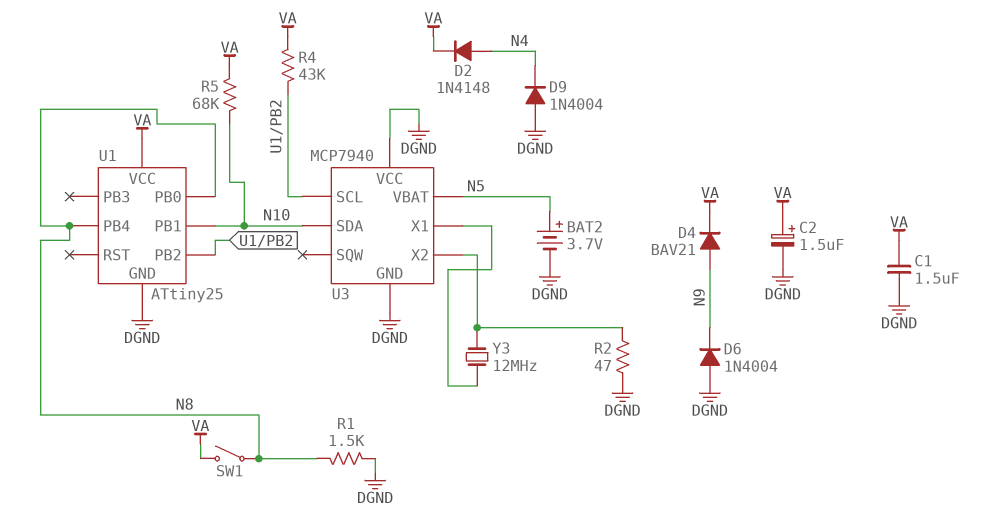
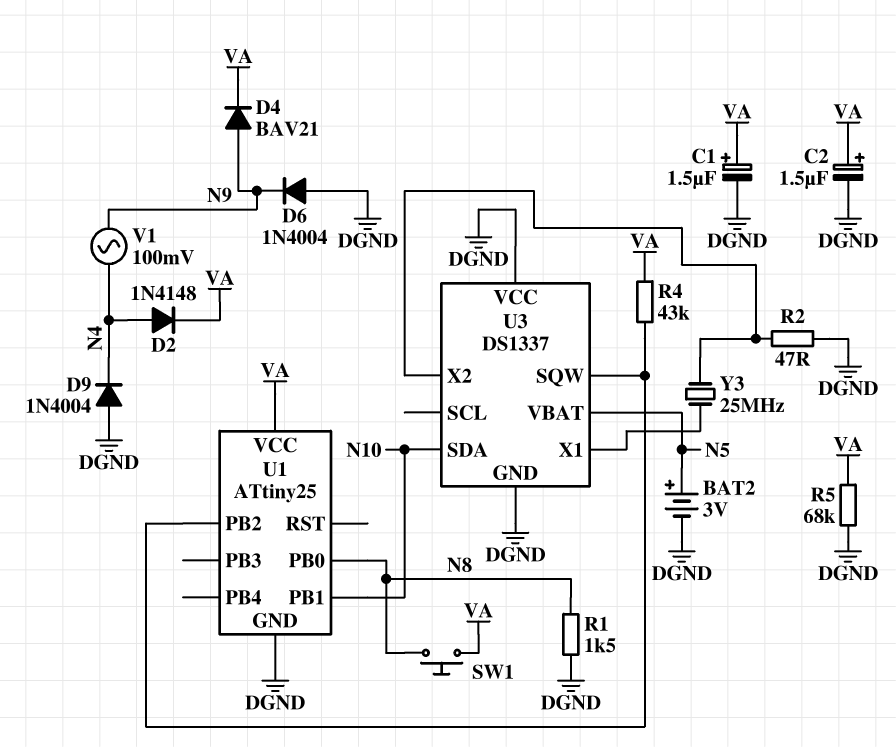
BAT2: 3.7V (plus N5, minus DGND) -> 3V (plus N5, minus DGND)
C1: 1.5uF (DGND, VA) -> 1.5uF (plus VA, minus DGND)
R5: 68k (N10, VA) -> 68k (DGND, VA)
SW1: switch (N8, VA) -> button (N8, VA)
U1 pin PB4: N8 -> none
U3: MCP7940 -> DS1337
U3 pin SCL: U1/PB2 -> none
U3 pin SQW: none -> U1/PB2
V1: none -> AC 100mV (N4, N9)
Y3: 12MHz (U3/X1, U3/X2) -> 25MHz (U3/X1, U3/X2)

